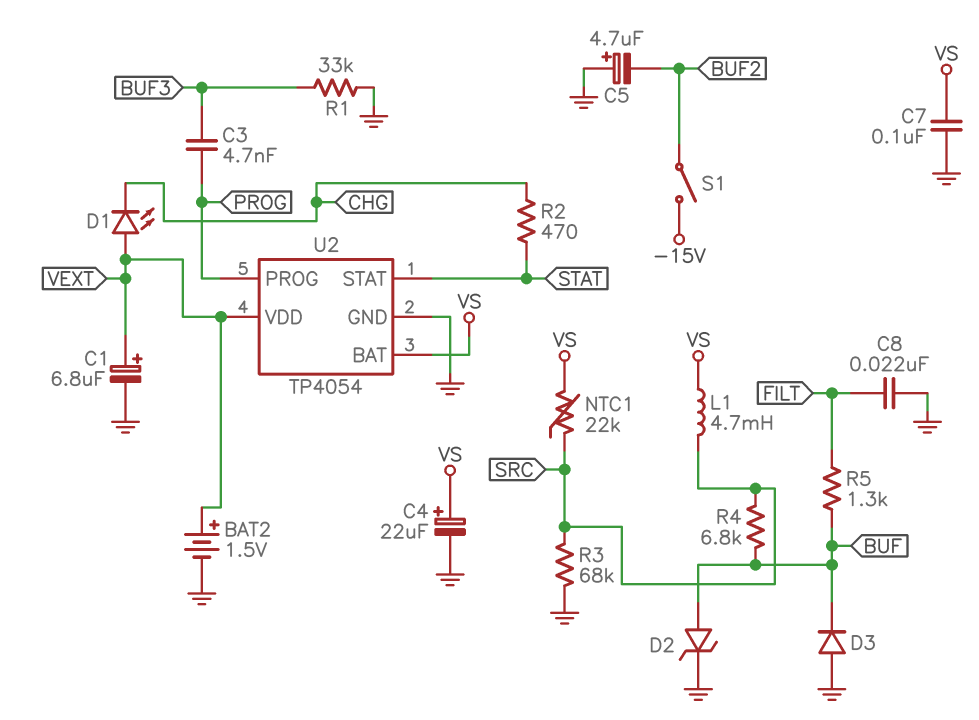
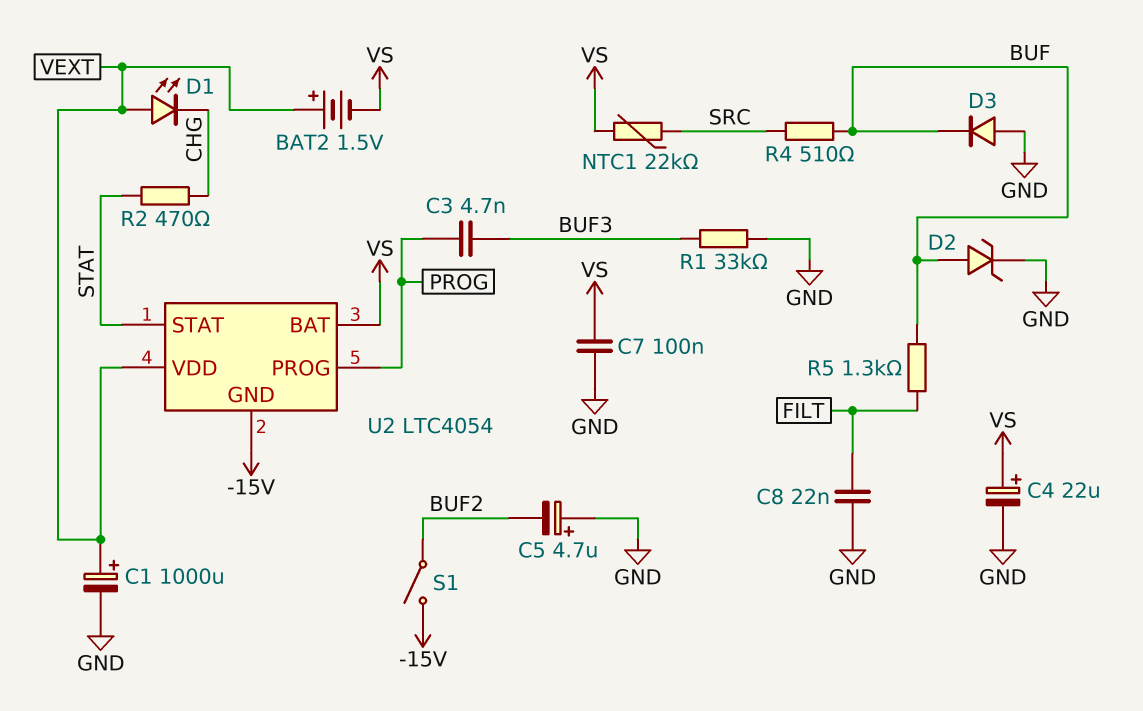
BAT2: 1.5V (plus VEXT, minus GND) -> 1.5V (plus VEXT, minus VS)
C1: 6.8uF (plus VEXT, minus GND) -> 1000uF (plus VEXT, minus GND)
L1: 4.7mH (SRC, VS) -> none
R3: 68k (GND, SRC) -> none
R4: 6.8k (BUF, SRC) -> 510 (BUF, SRC)
U2: TP4054 -> LTC4054
U2 pin GND: GND -> -15V

